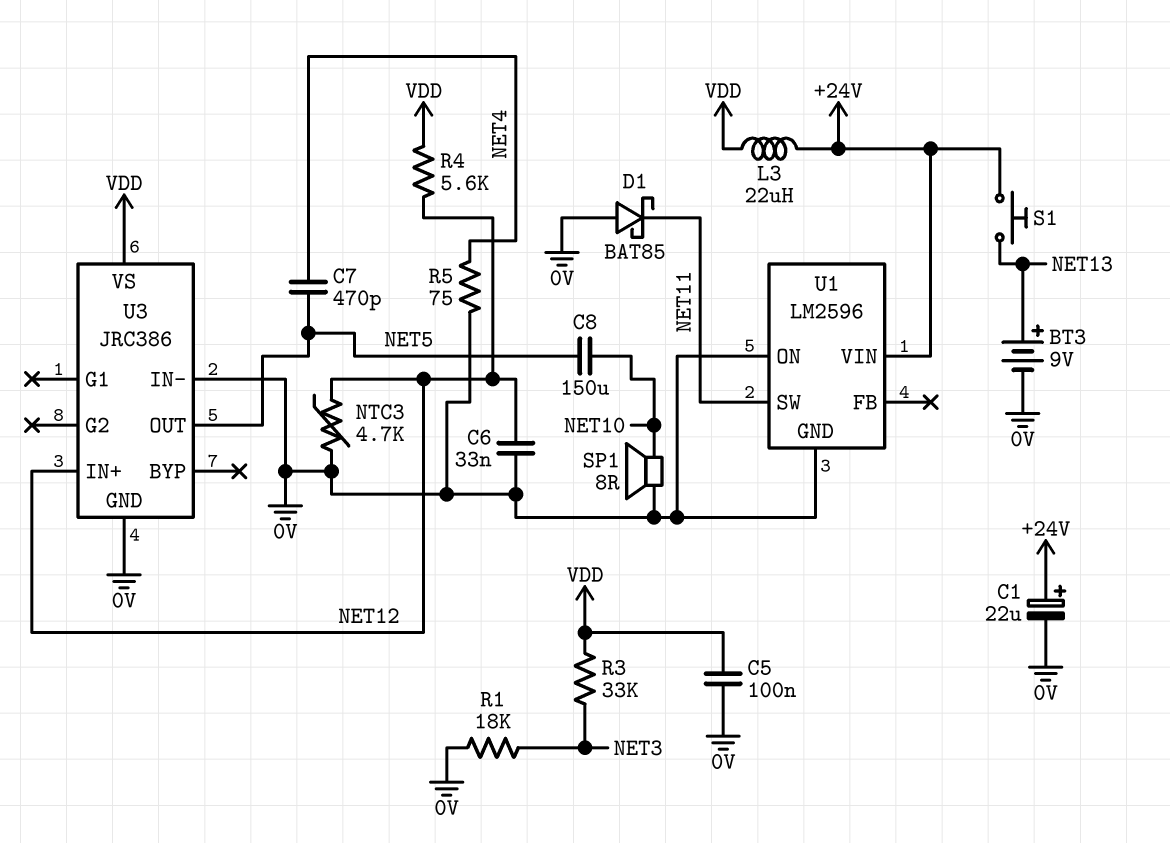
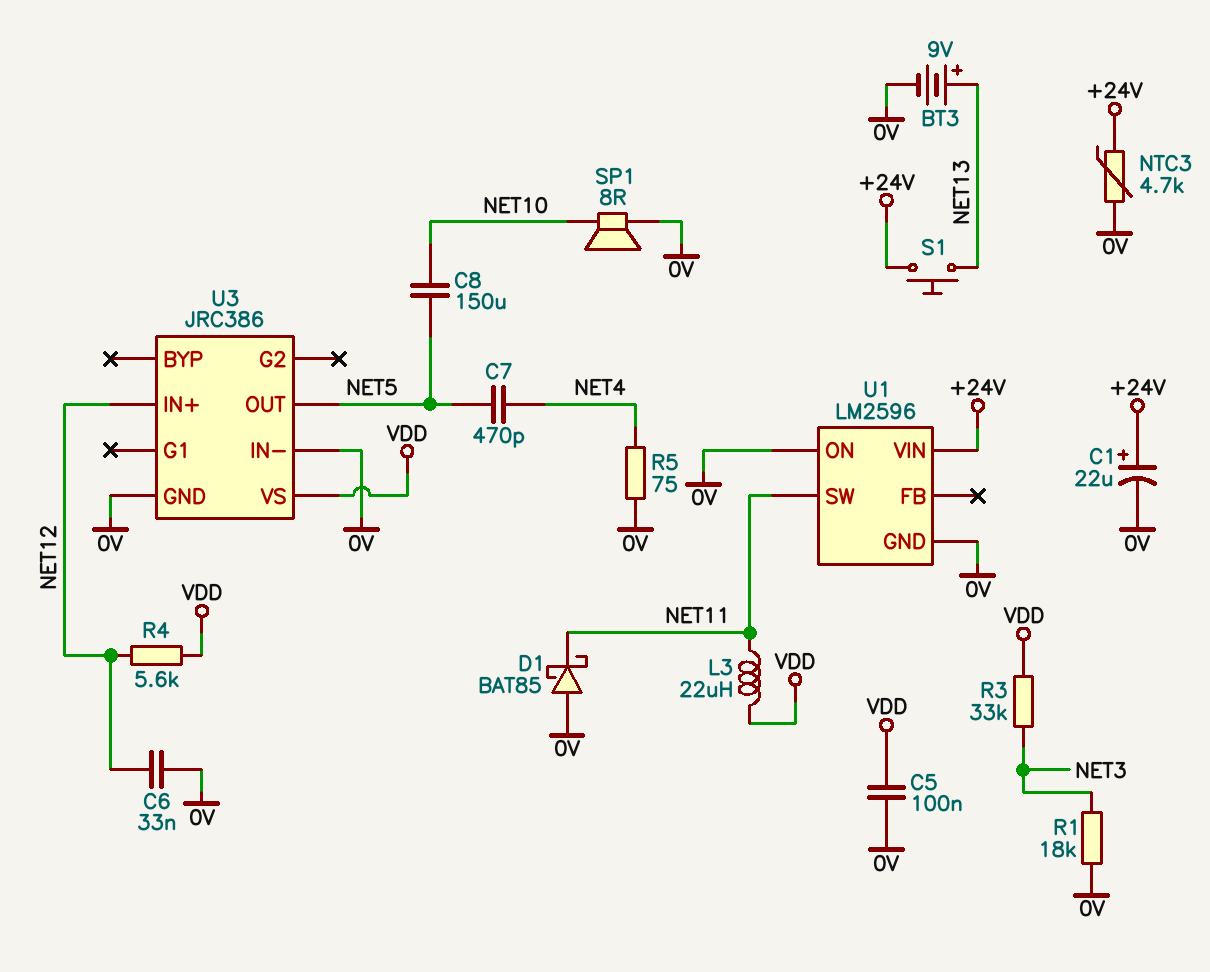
L3: 22uH (+24V, VDD) -> 22uH (NET11, VDD)
NTC3: 4.7k (0V, NET12) -> 4.7k (+24V, 0V)

